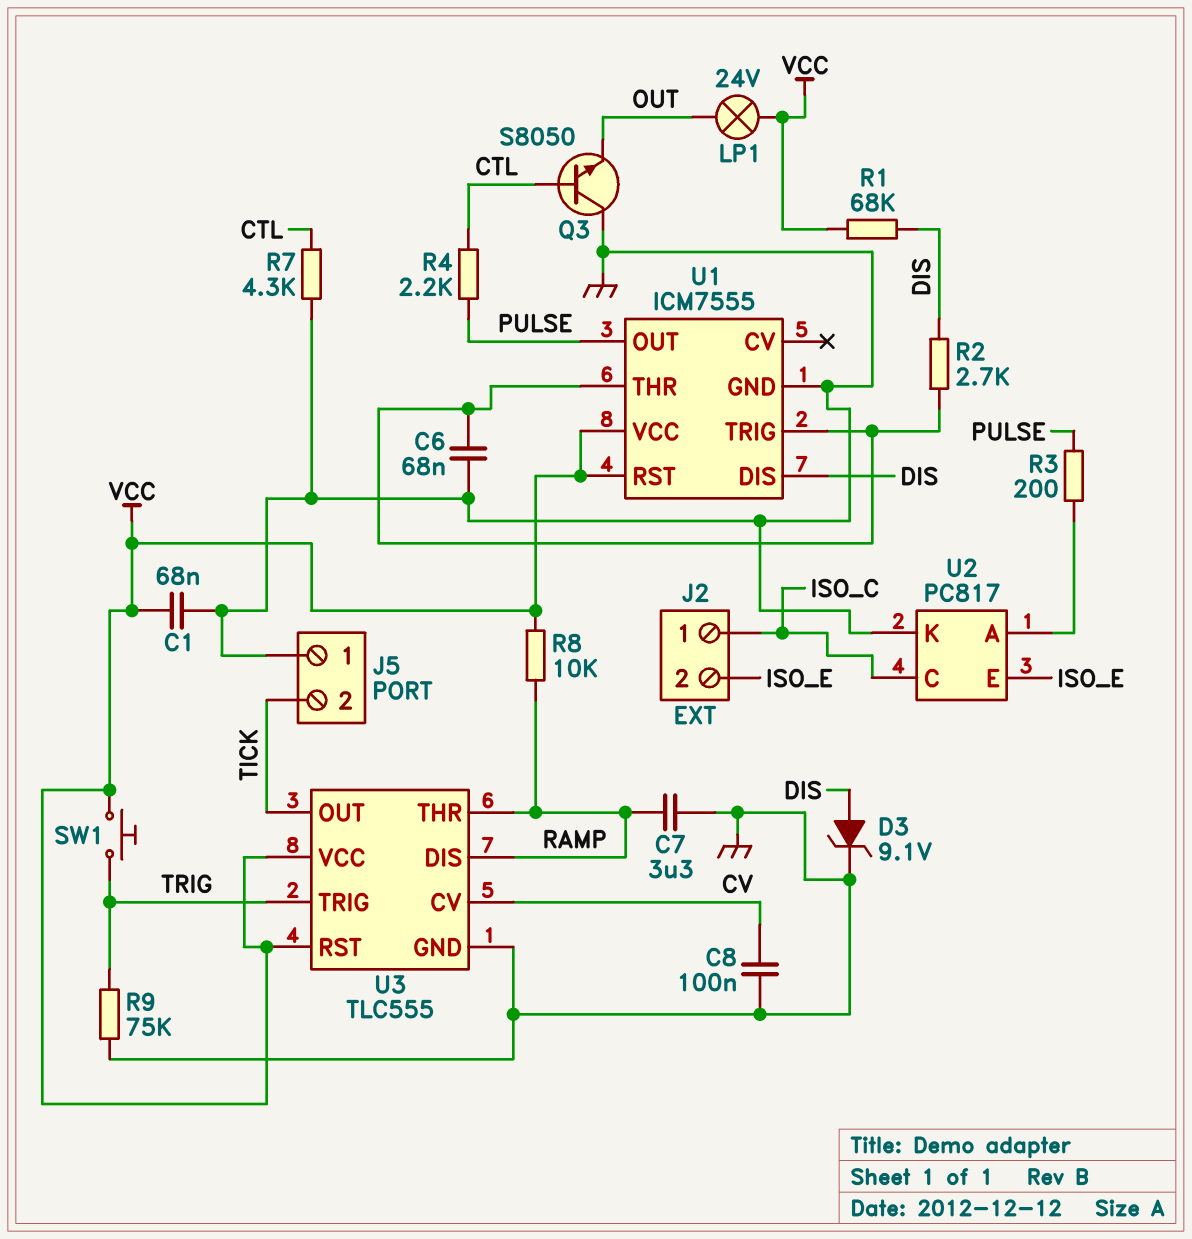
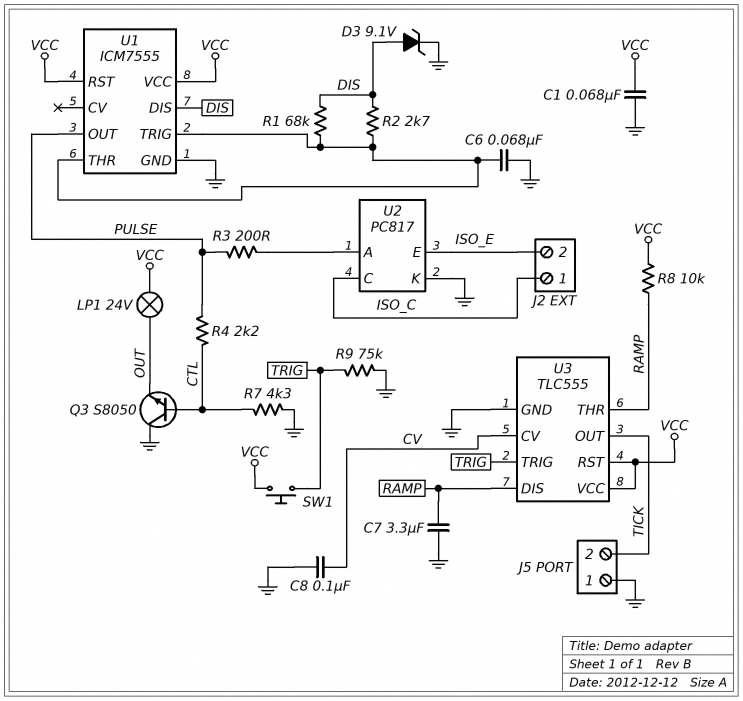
R1: 68k (DIS, VCC) -> 68k (DIS, U1/THR)

